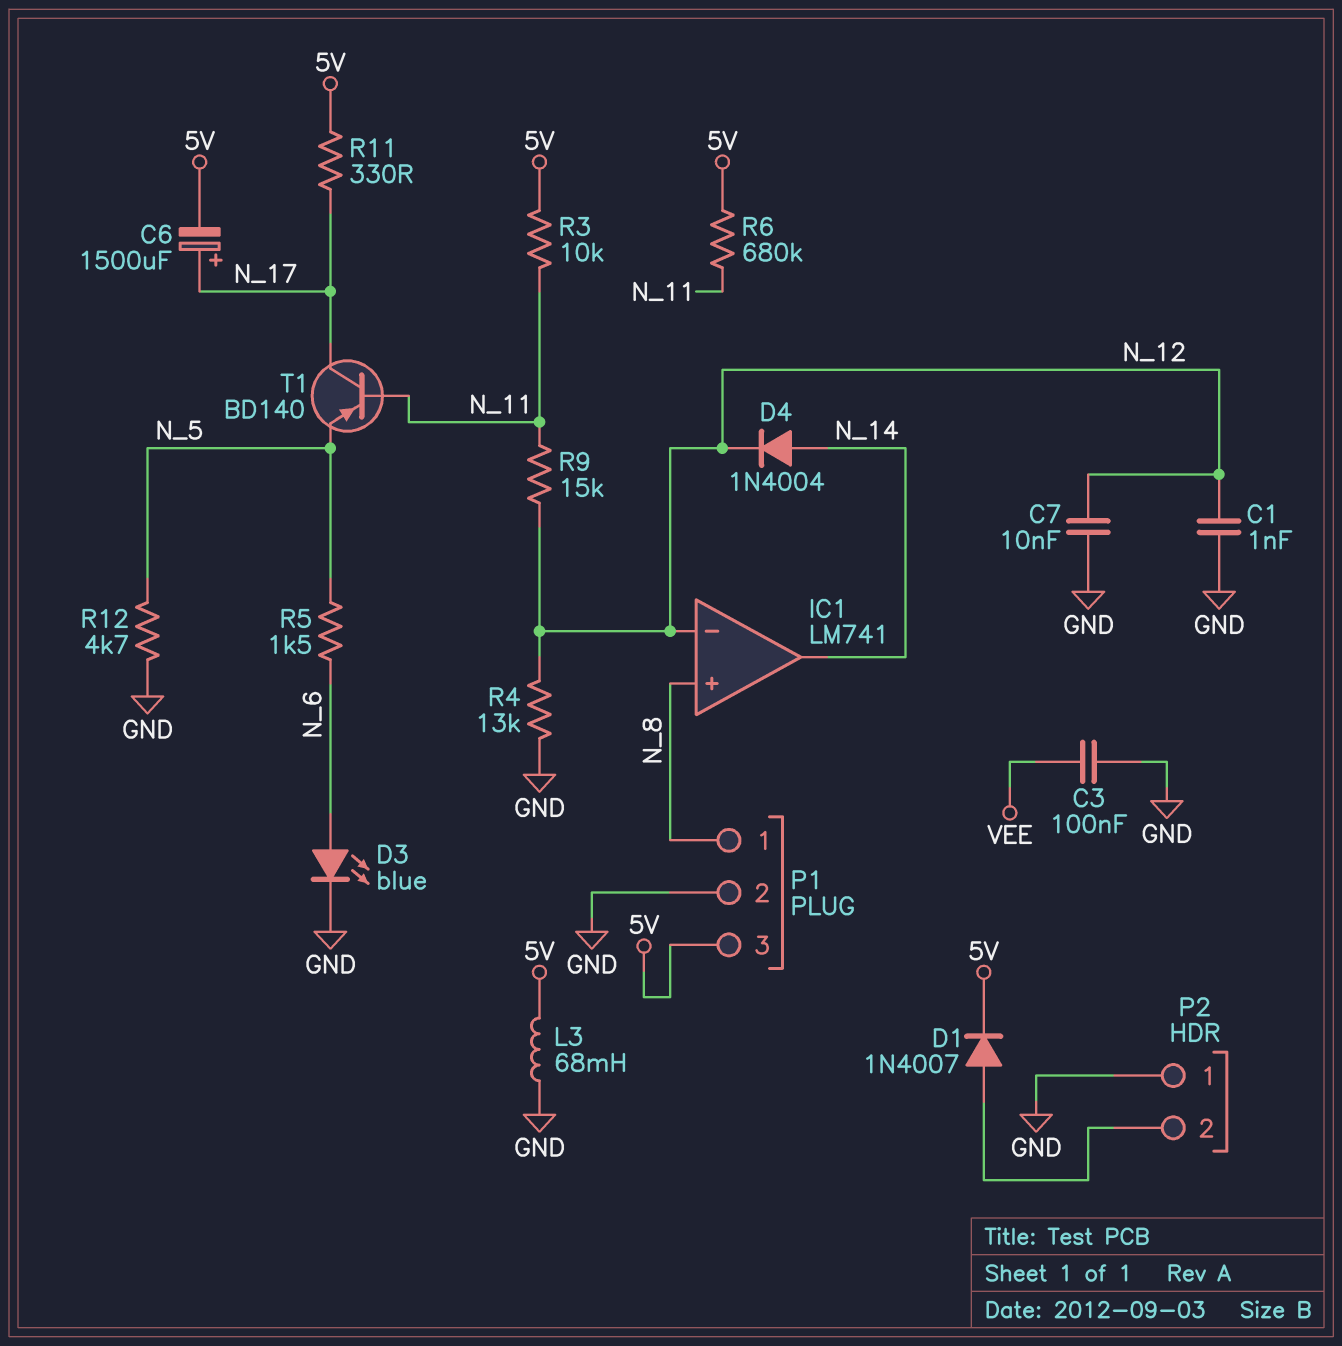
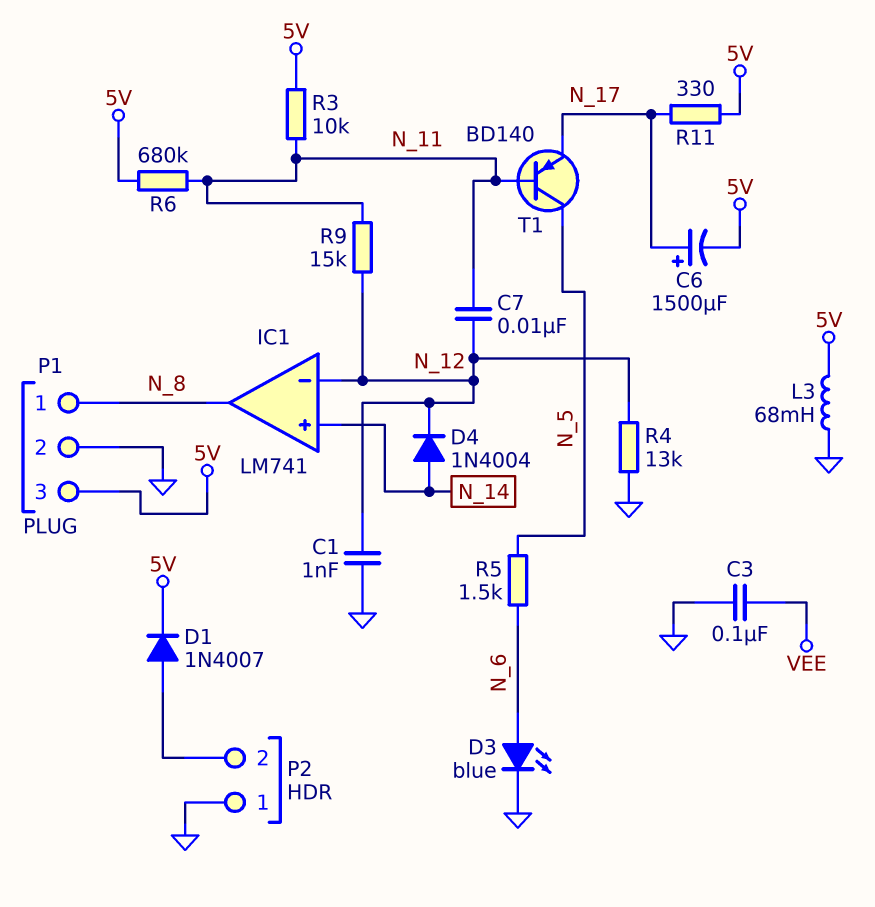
C7: 10nF (GND, N_12) -> 10nF (N_11, N_12)
IC1 pin in+: N_8 -> N_14
IC1 pin out: N_14 -> N_8
R12: 4.7k (GND, N_5) -> none
T1: PNP BD140 (B N_11, C N_17, E N_5) -> PNP BD140 (B N_11, C N_5, E N_17)

